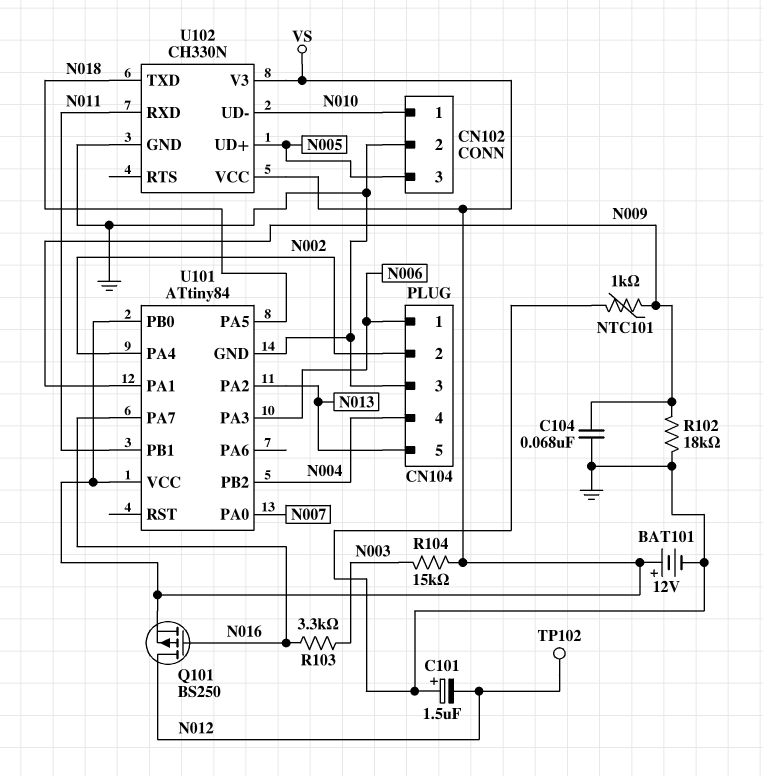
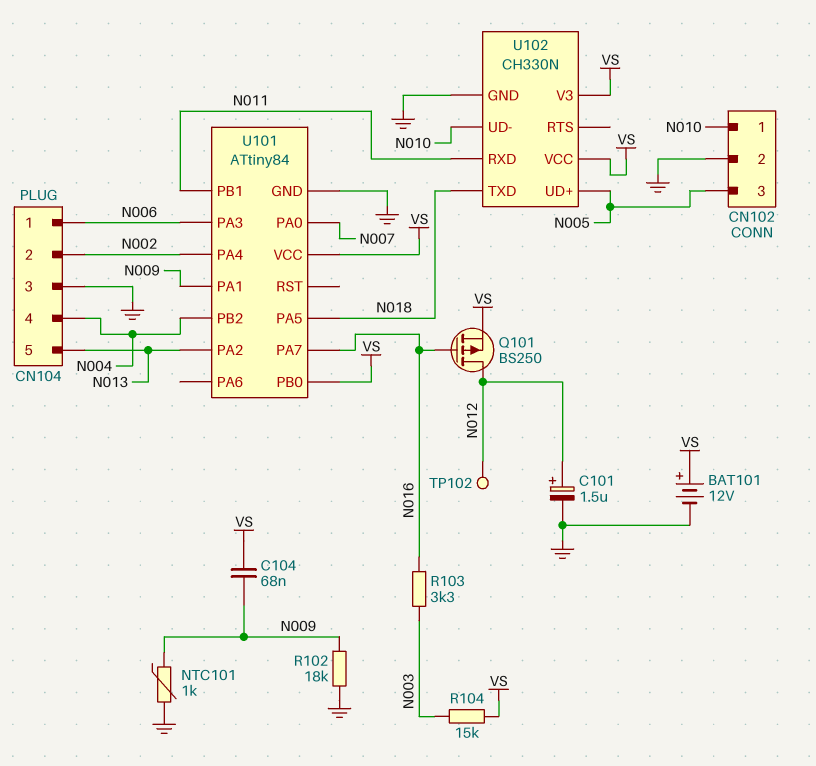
C101: 1.5uF (plus GND, minus N012) -> 1.5uF (plus N012, minus GND)
C104: 68nF (GND, N009) -> 68nF (N009, VS)

